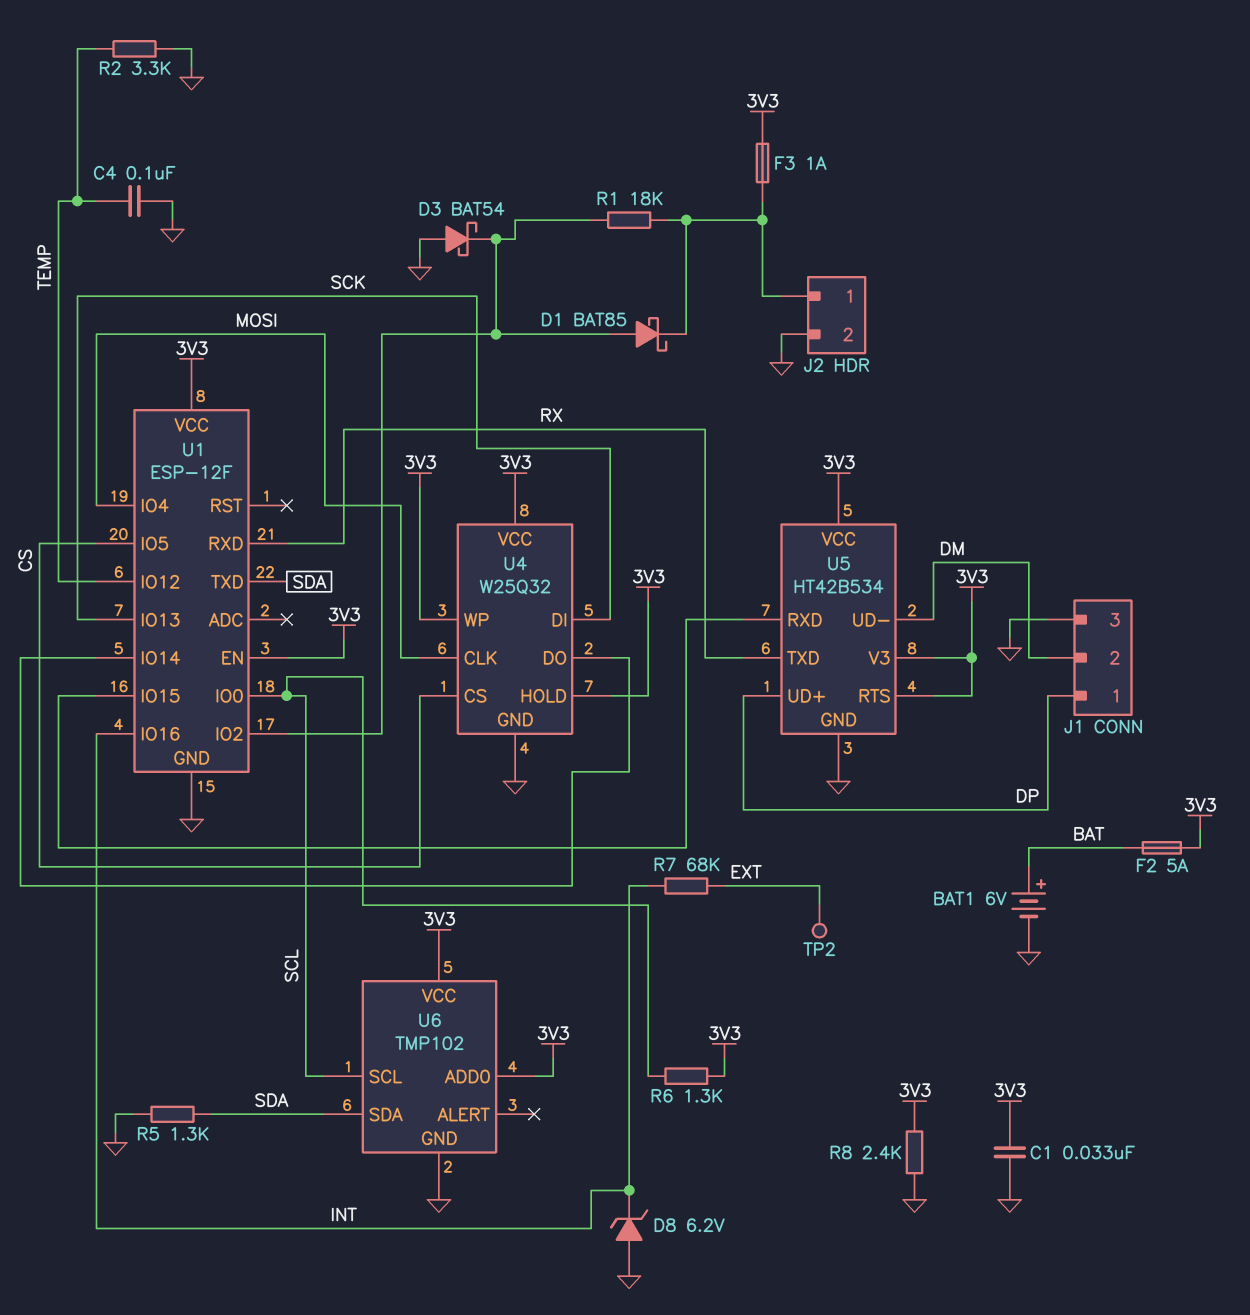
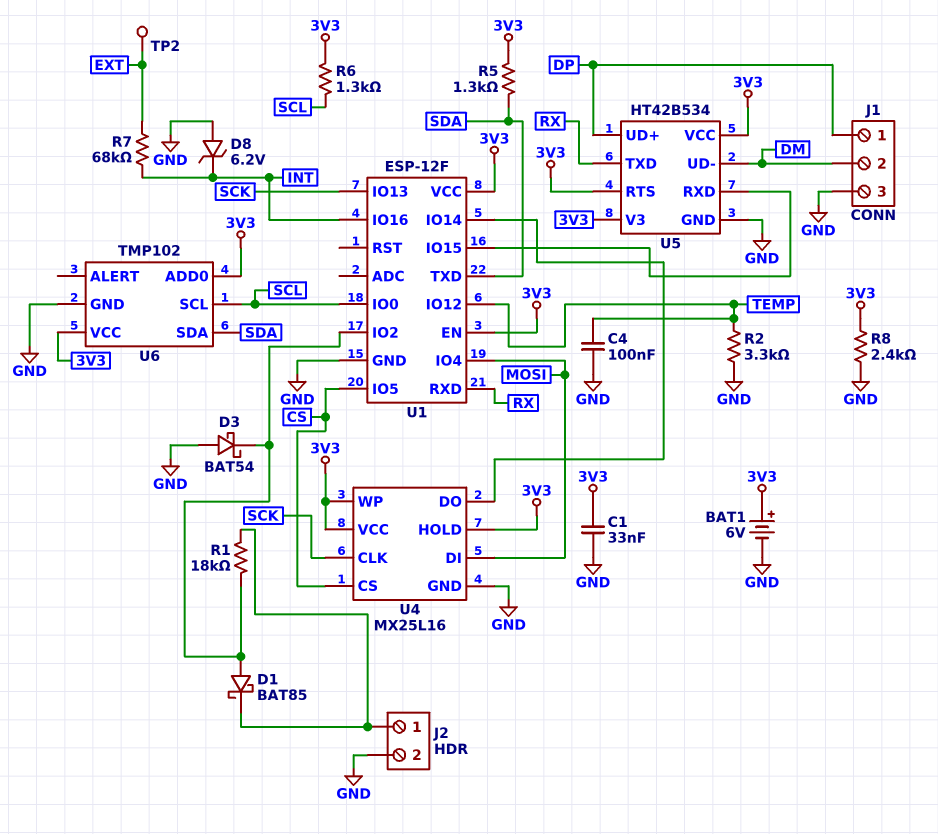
BAT1: 6V (plus BAT, minus GND) -> 6V (plus 3V3, minus GND)
F2: 5A (3V3, BAT) -> none
F3: 1A (3V3, J2/1) -> none
R5: 1.3k (GND, SDA) -> 1.3k (3V3, SDA)
U4: W25Q32 -> MX25L16
U4 pin CLK: MOSI -> SCK
U4 pin DI: SCK -> MOSI

